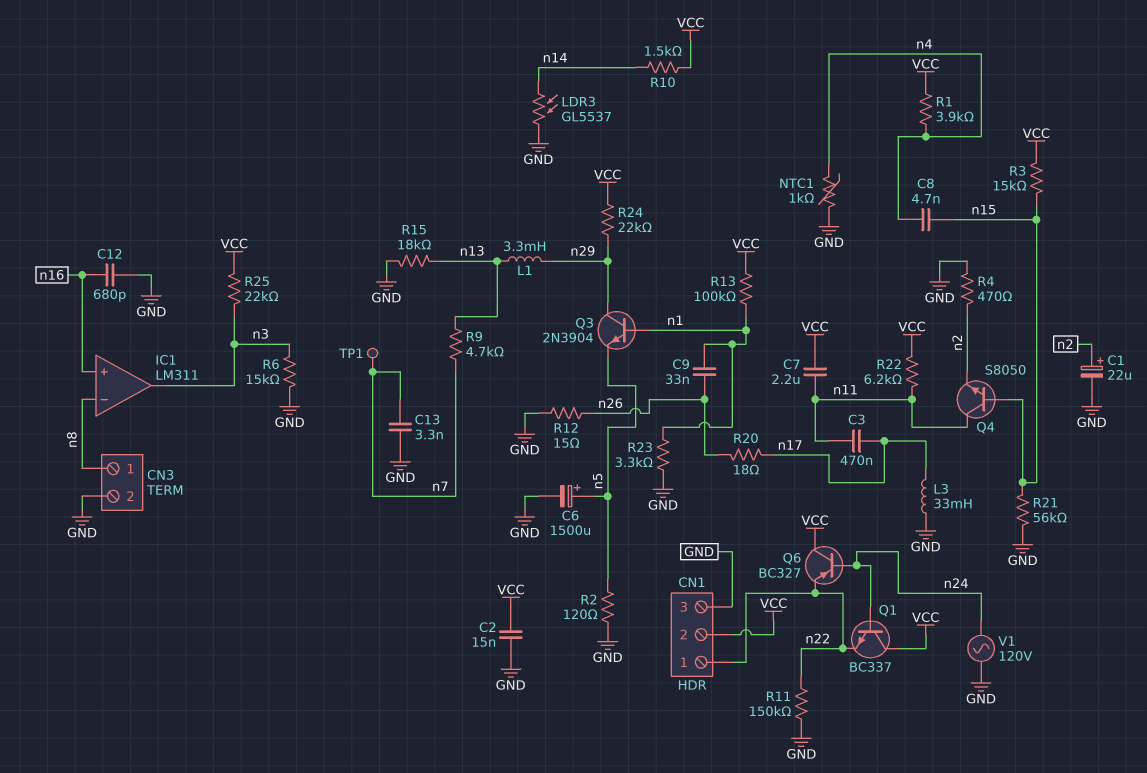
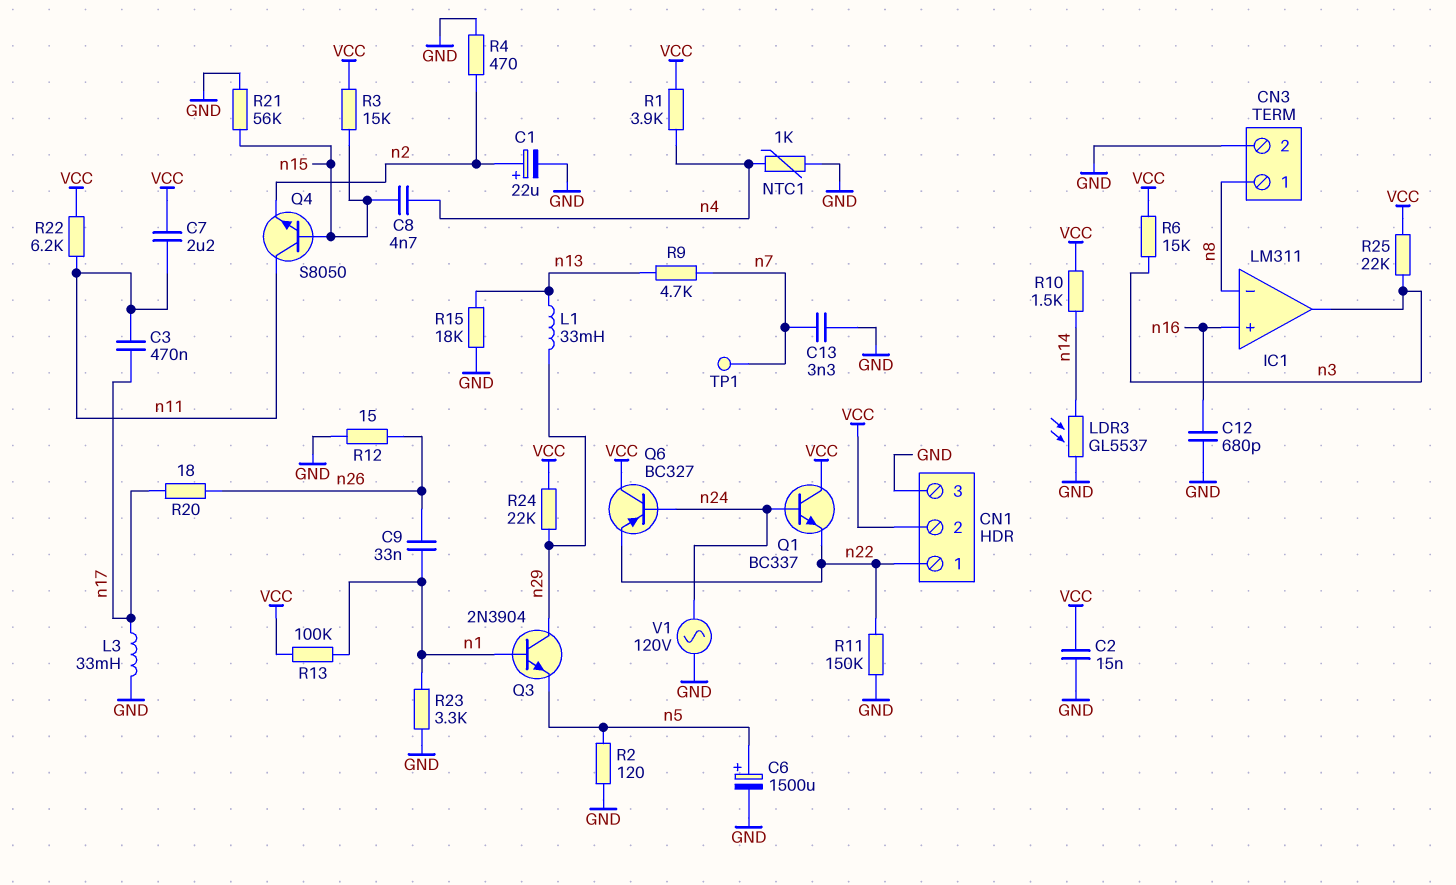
L1: 3.3mH (n13, n29) -> 33mH (n13, n29)
R6: 15k (GND, n3) -> 15k (VCC, n3)

